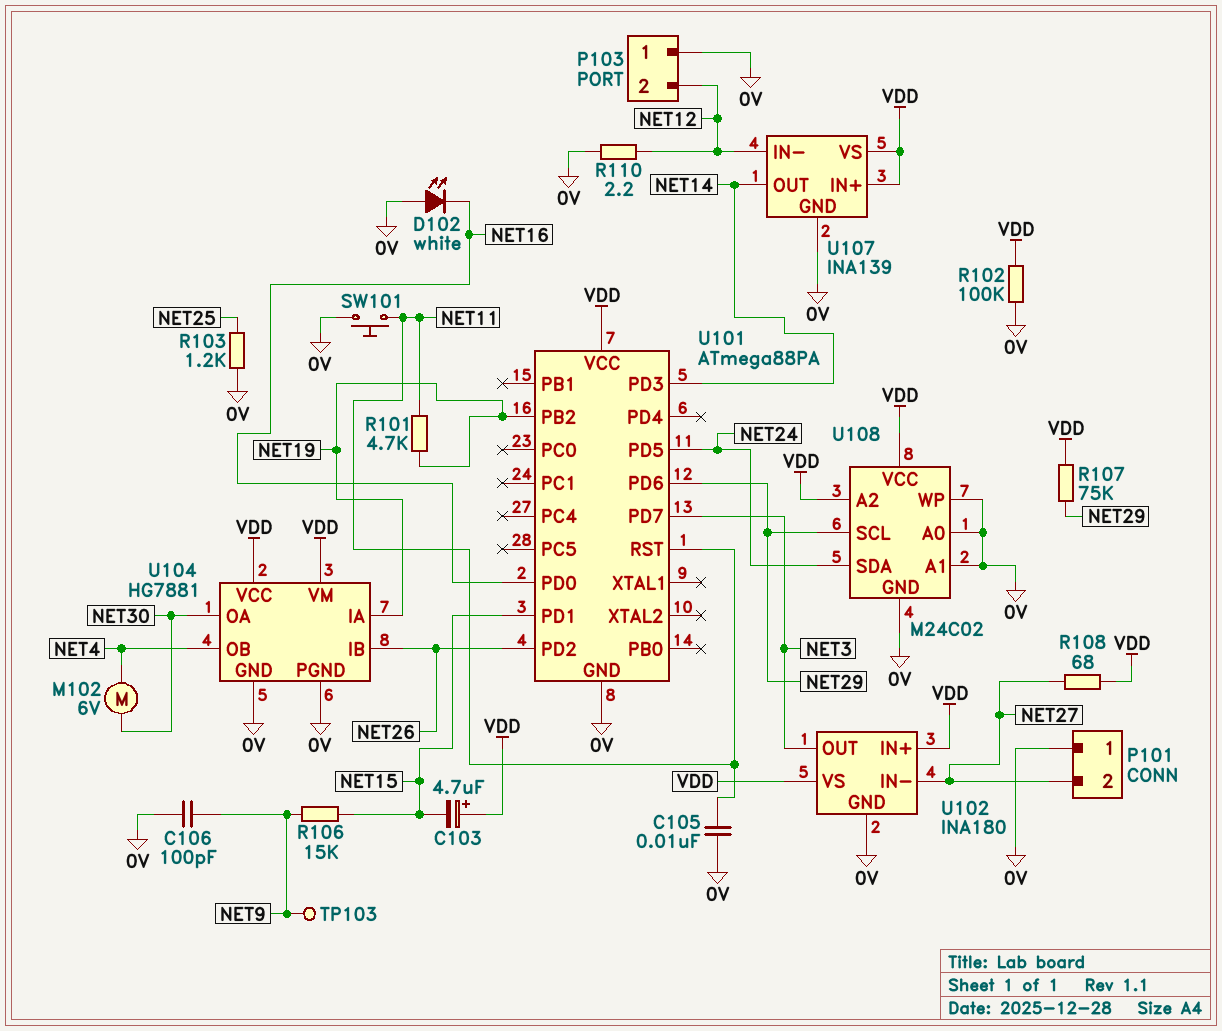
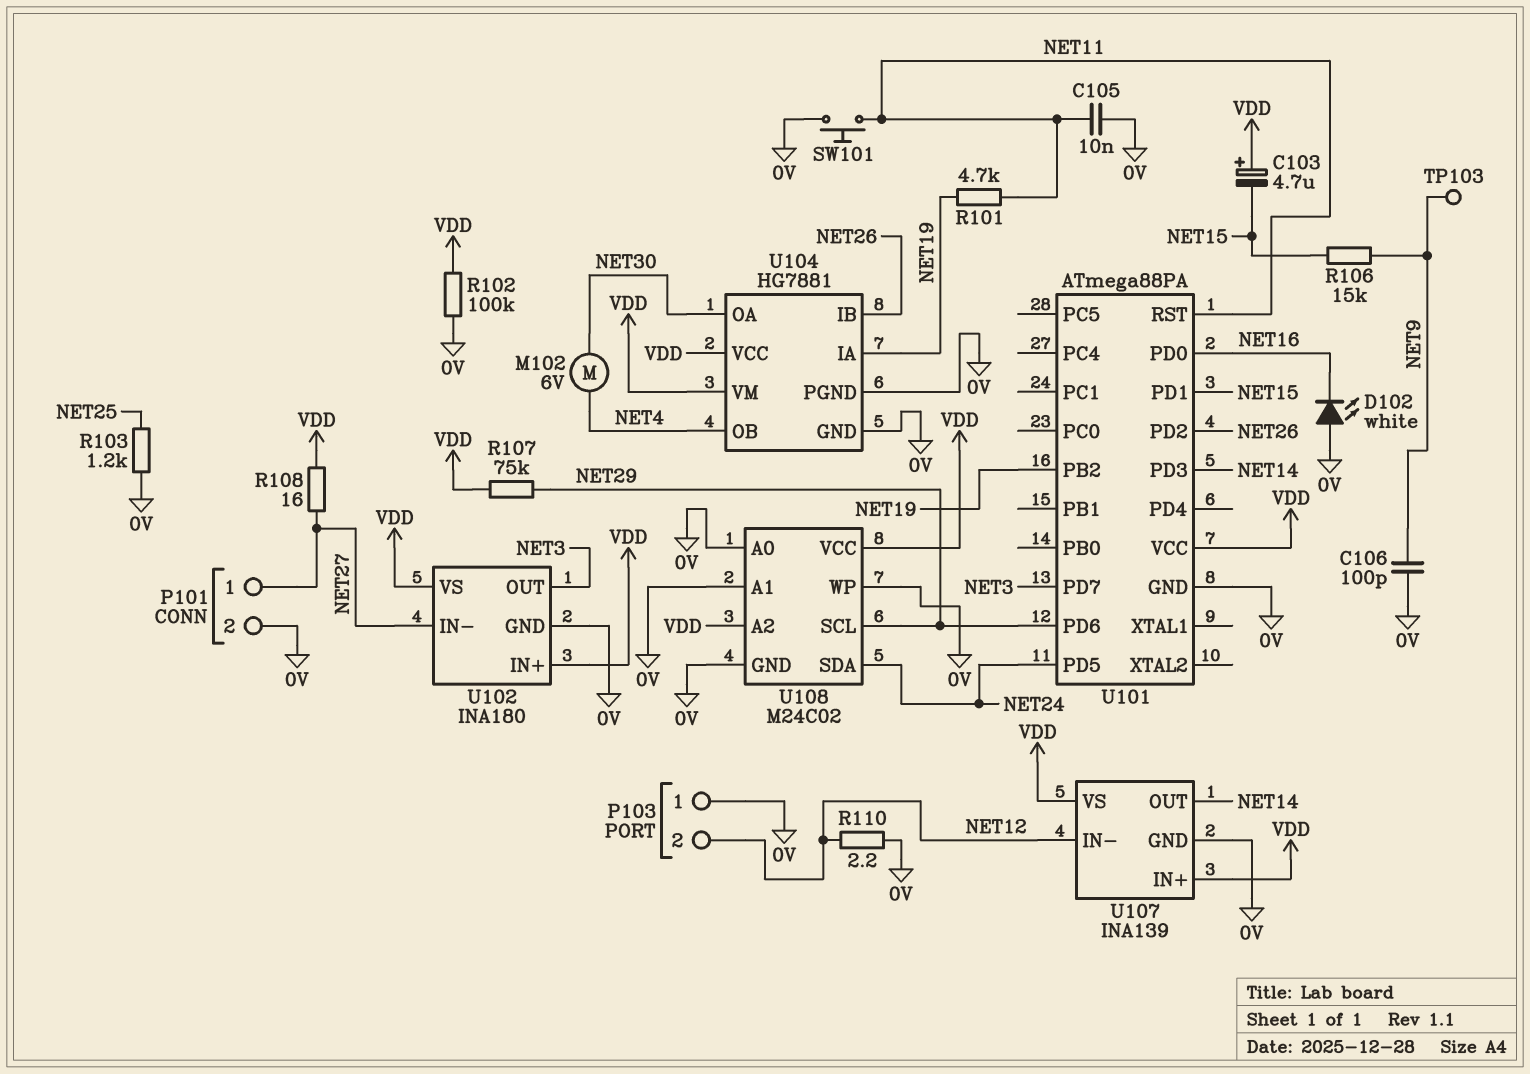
P101 pin 1: 0V -> NET27
P101 pin 2: NET27 -> 0V
R108: 68 (NET27, VDD) -> 16 (NET27, VDD)

